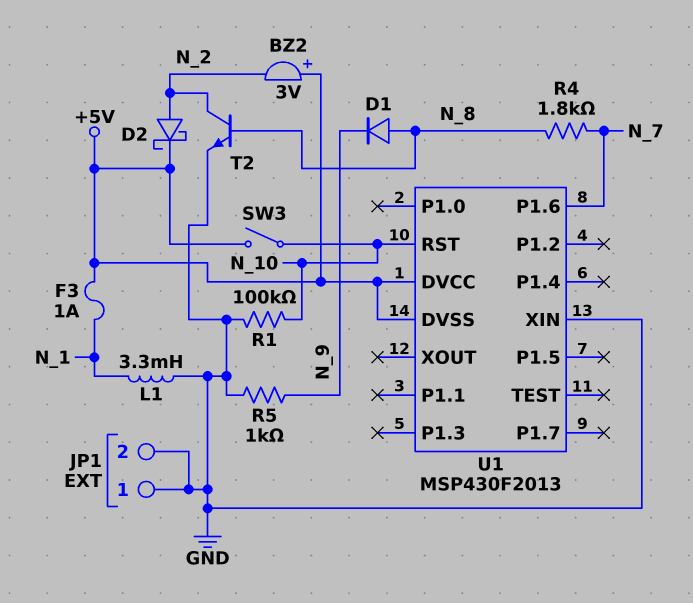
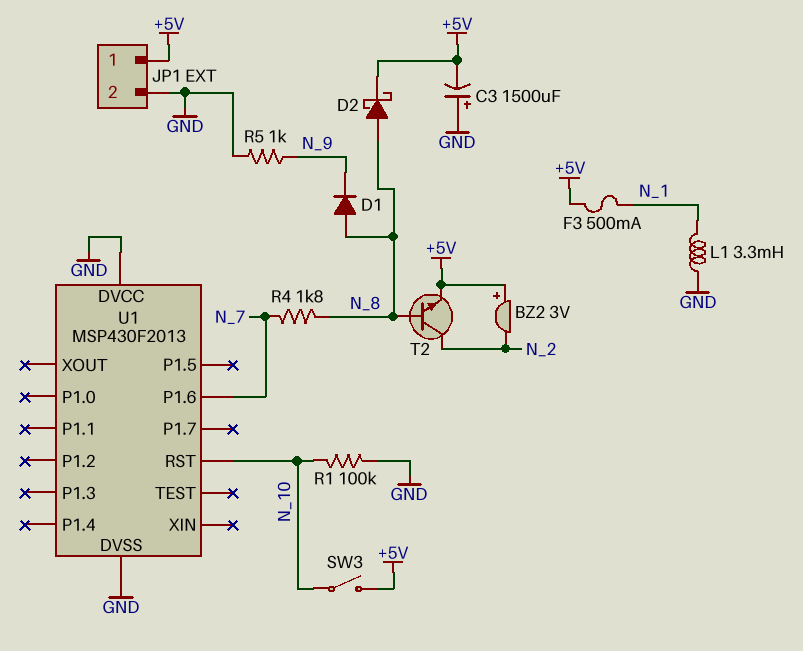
C3: none -> 1500uF (plus GND, minus +5V)
D2: schottky (A N_2, K +5V) -> schottky (A N_8, K +5V)
F3: 1A (+5V, N_1) -> 500mA (+5V, N_1)
JP1 pin 1: GND -> +5V
T2: NPN (B N_8, C N_2, E GND) -> NPN (B N_8, C N_2, E +5V)
U1 pin DVCC: +5V -> GND
U1 pin DVSS: +5V -> GND
U1 pin XIN: GND -> none

